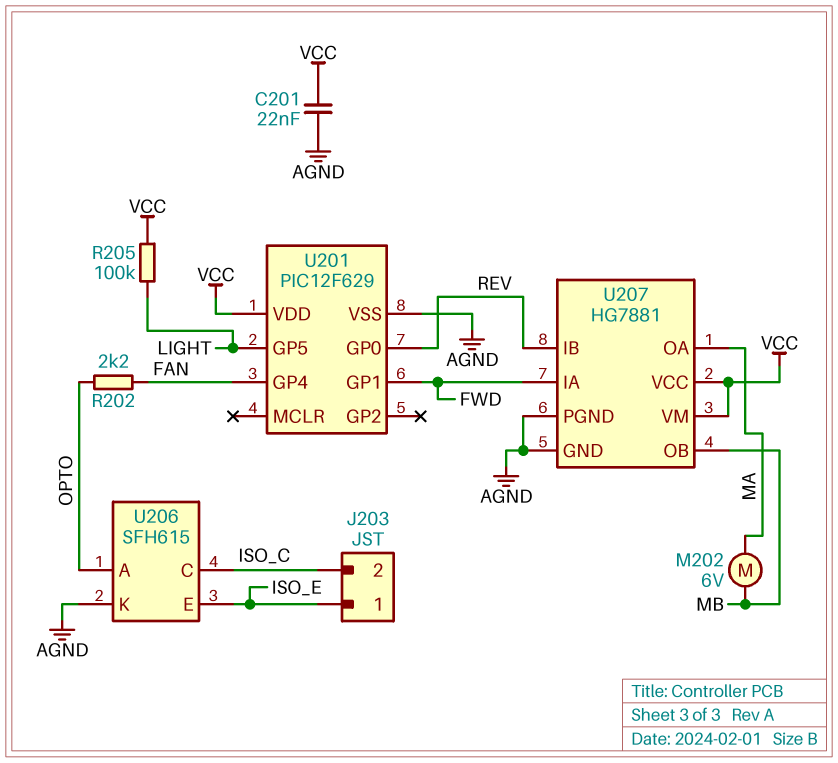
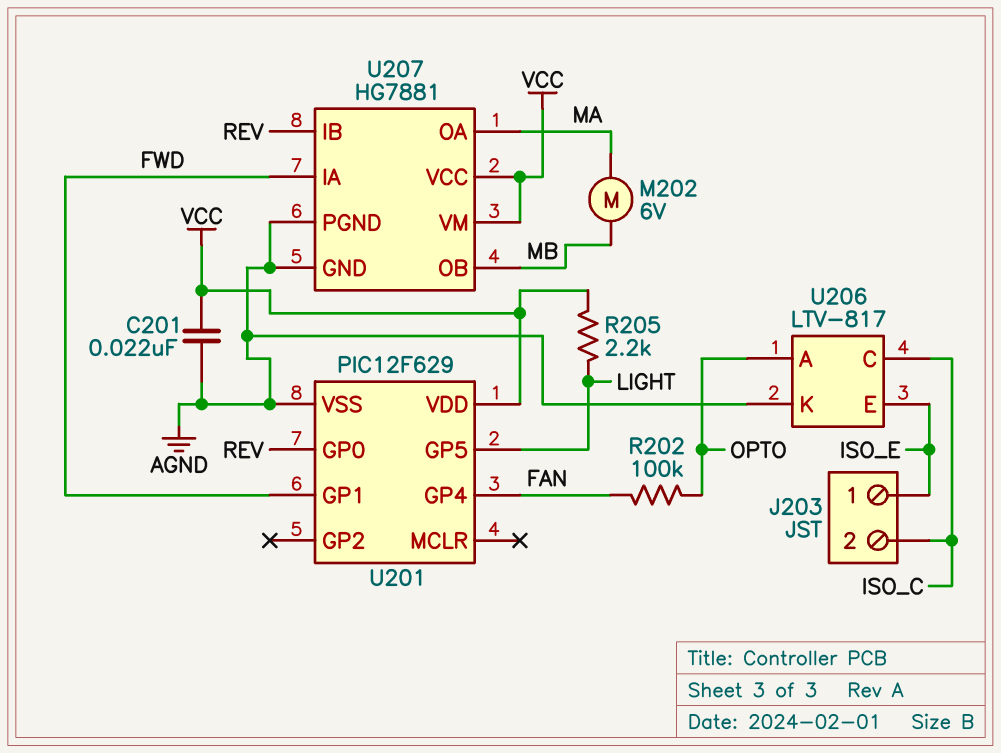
R202: 2.2k (FAN, OPTO) -> 100k (FAN, OPTO)
R205: 100k (LIGHT, VCC) -> 2.2k (LIGHT, VCC)
U206: SFH615 -> LTV-817

